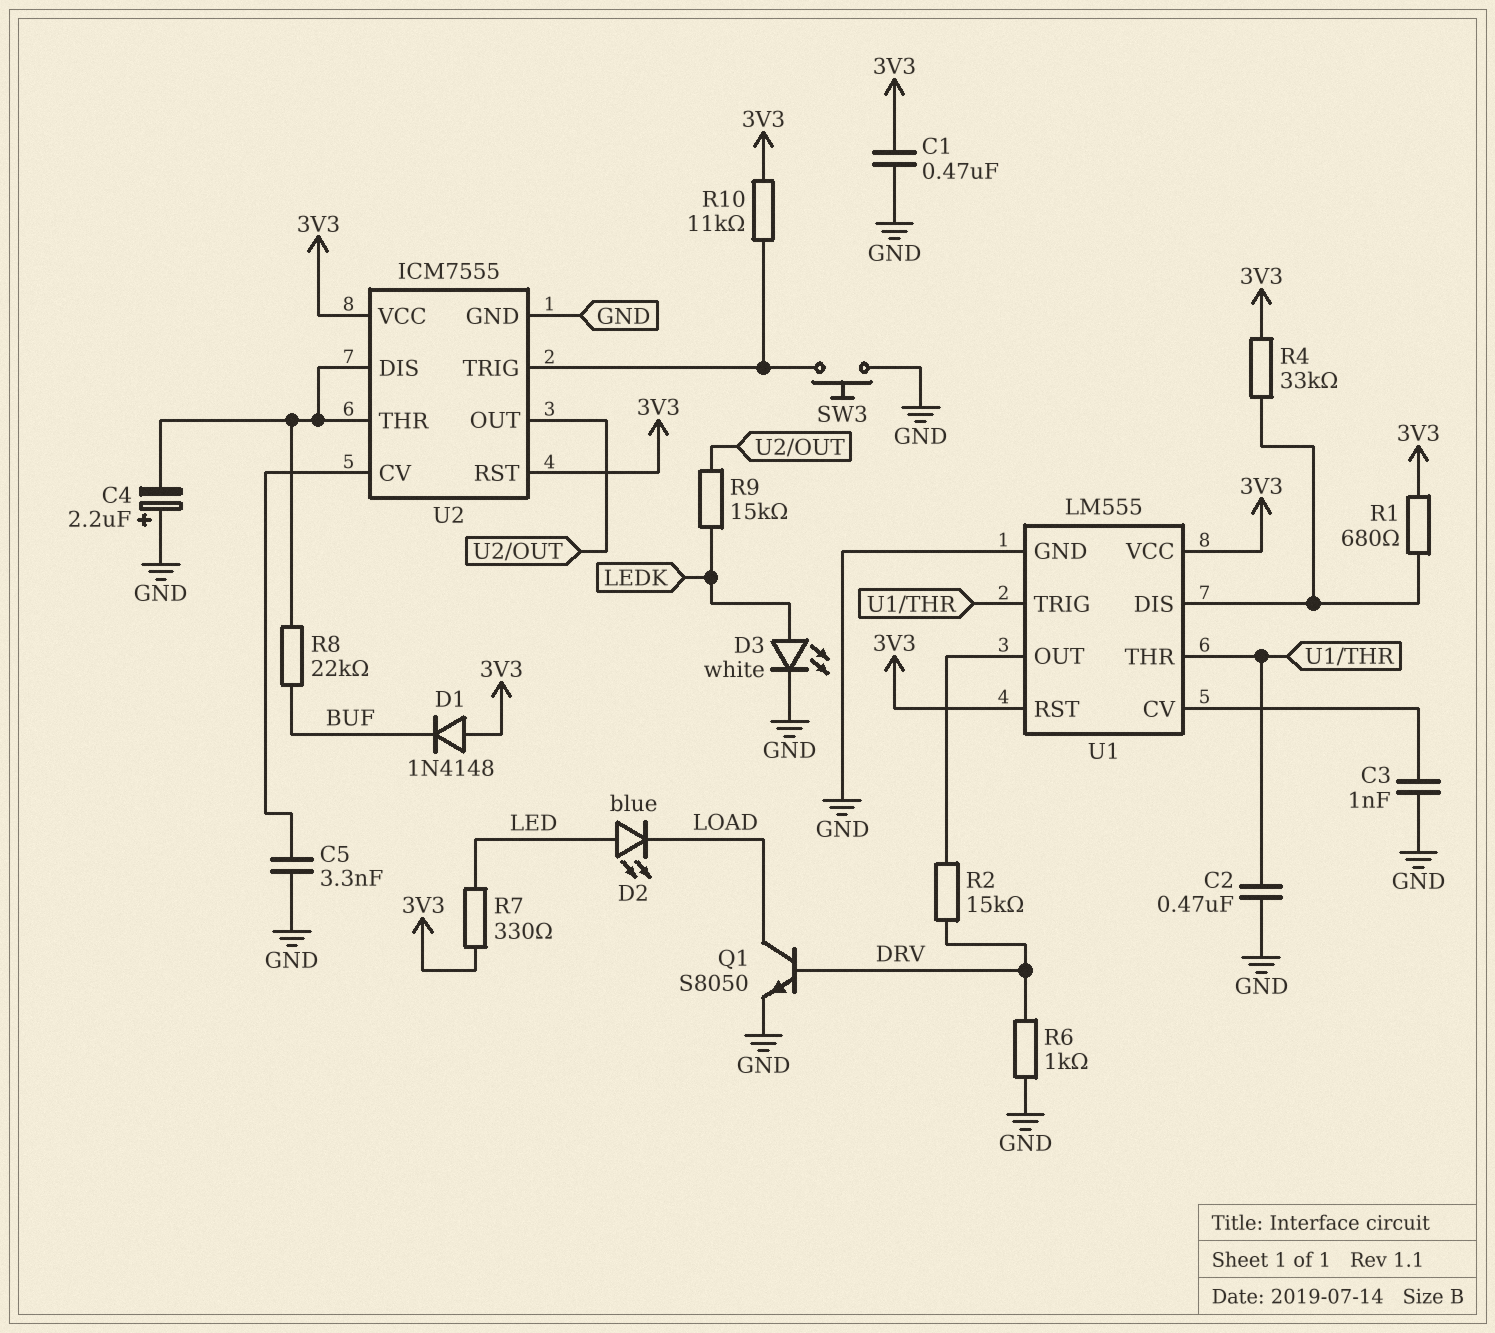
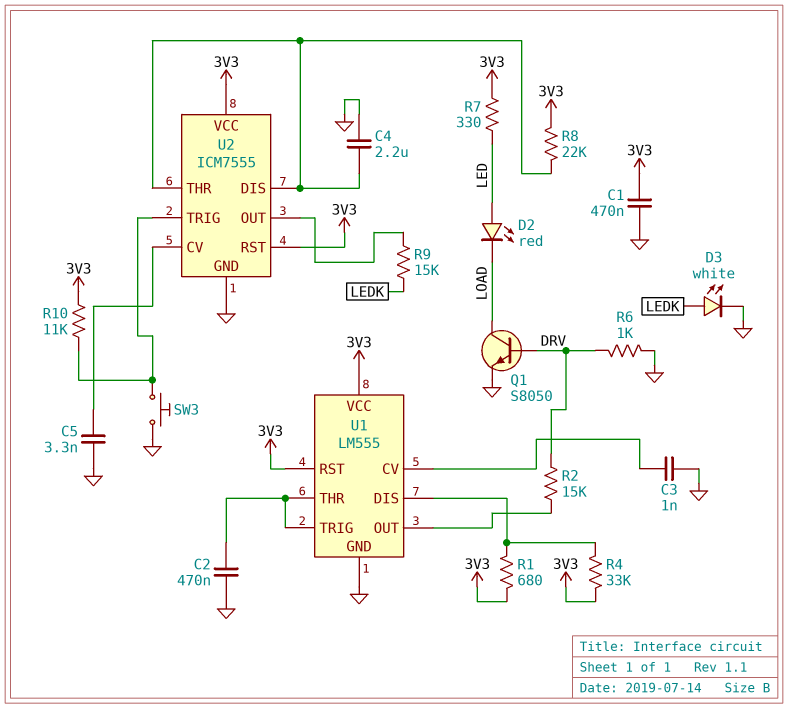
C4: 2.2uF (plus GND, minus U2/DIS) -> 2.2uF (GND, U2/DIS)
D1: diode 1N4148 (A 3V3, K BUF) -> none
D2: LED blue (A LED, K LOAD) -> LED red (A LED, K LOAD)
R8: 22k (BUF, U2/DIS) -> 22k (3V3, U2/DIS)

